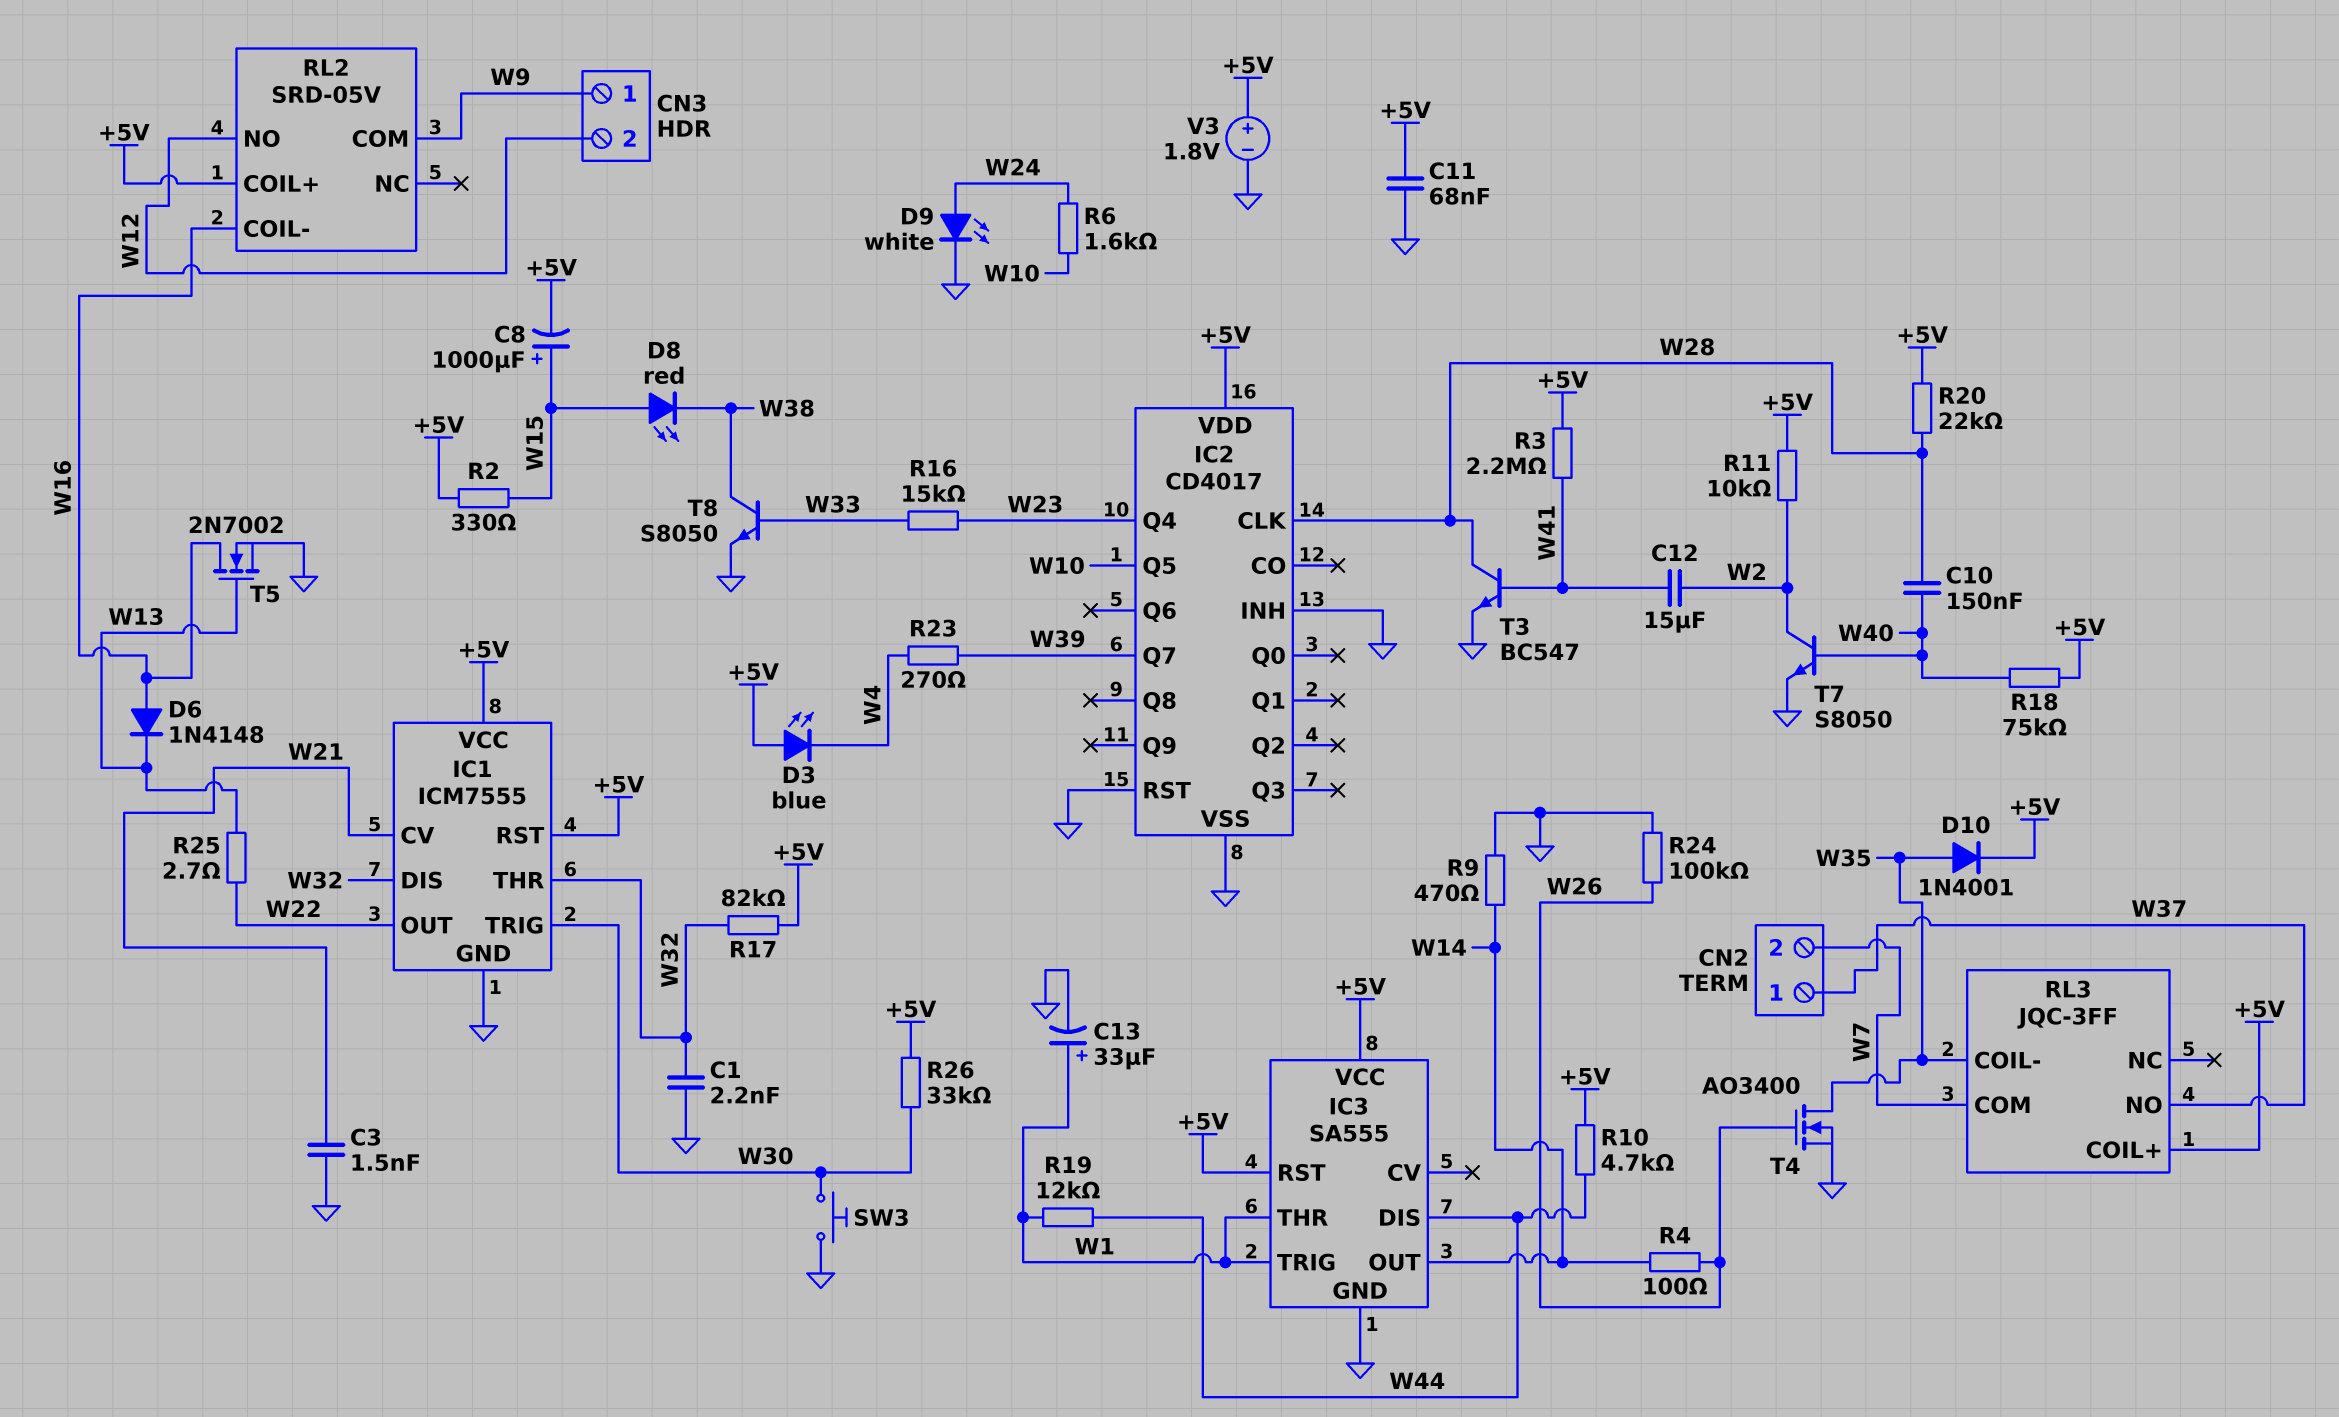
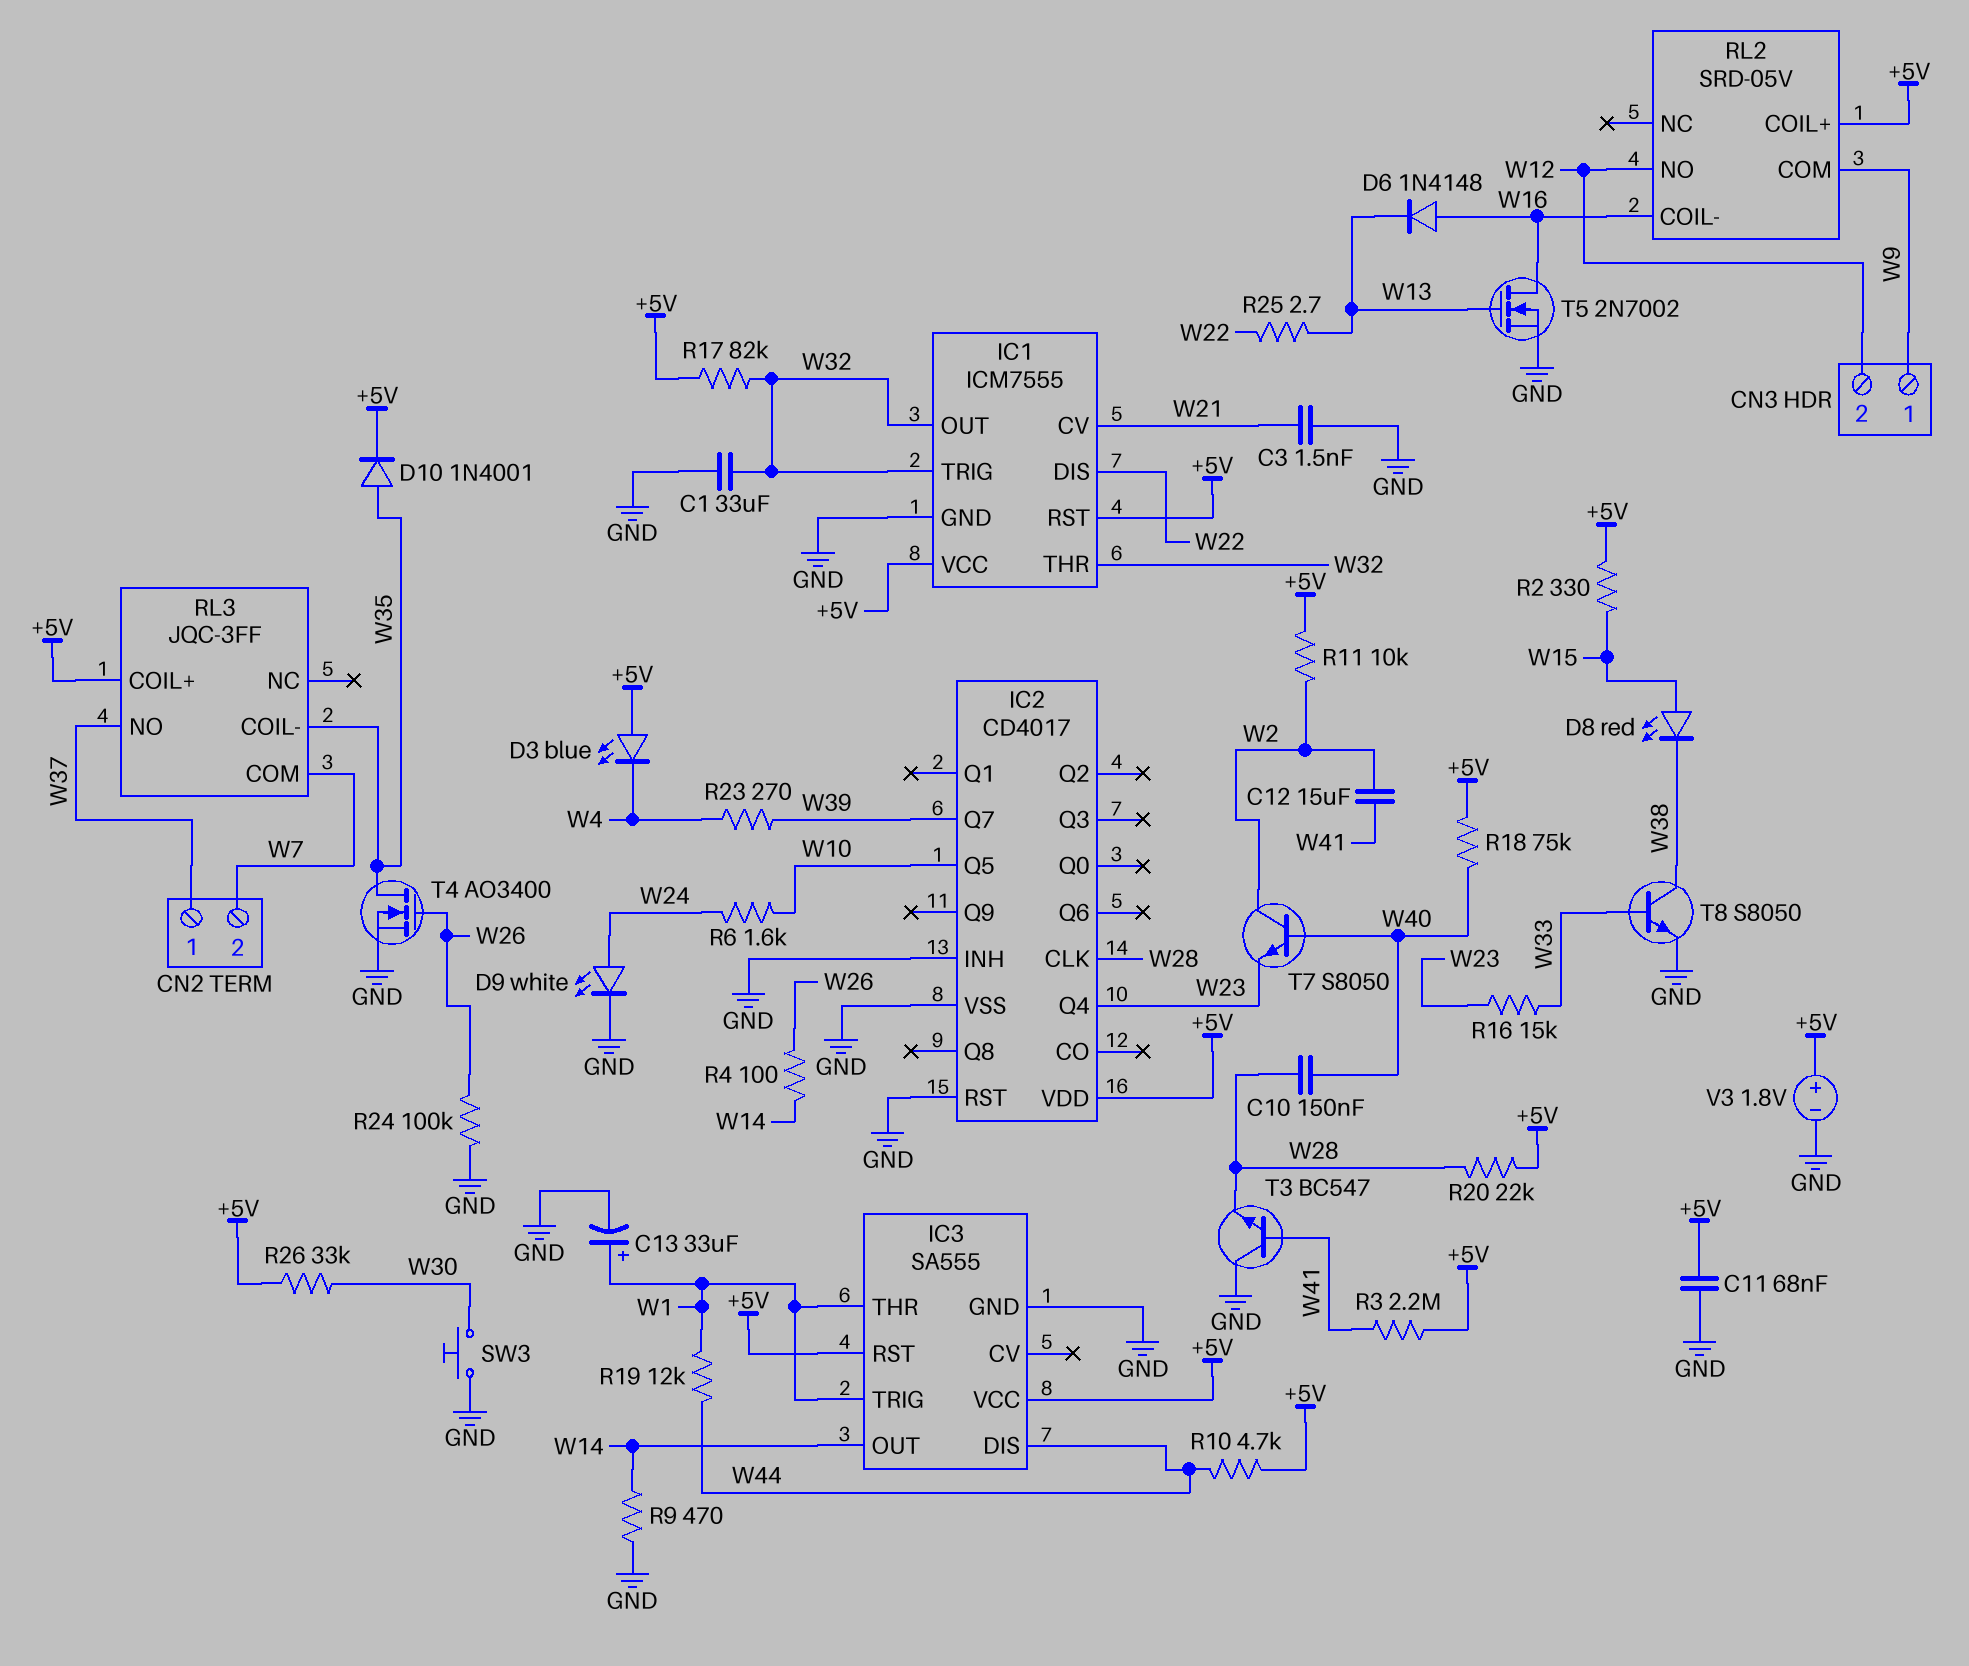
C1: 2.2nF (GND, W32) -> 33uF (GND, W32)
C8: 1000uF (plus W15, minus +5V) -> none
IC1 pin DIS: W32 -> W22
IC1 pin OUT: W22 -> W32
IC1 pin TRIG: W30 -> W32
T3: NPN BC547 (B W41, C W28, E GND) -> NPN BC547 (B W41, C GND, E W28)
T7: NPN S8050 (B W40, C W2, E GND) -> NPN S8050 (B W40, C W2, E W23)

